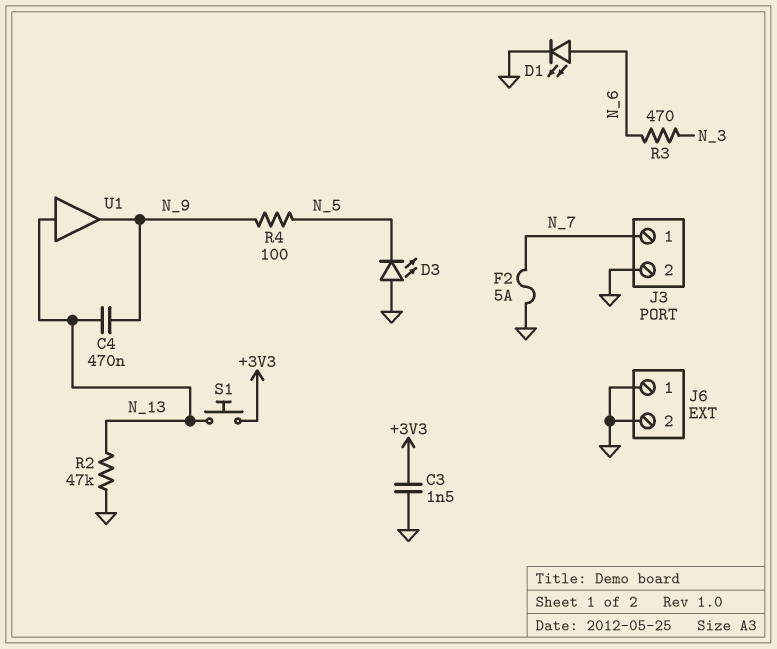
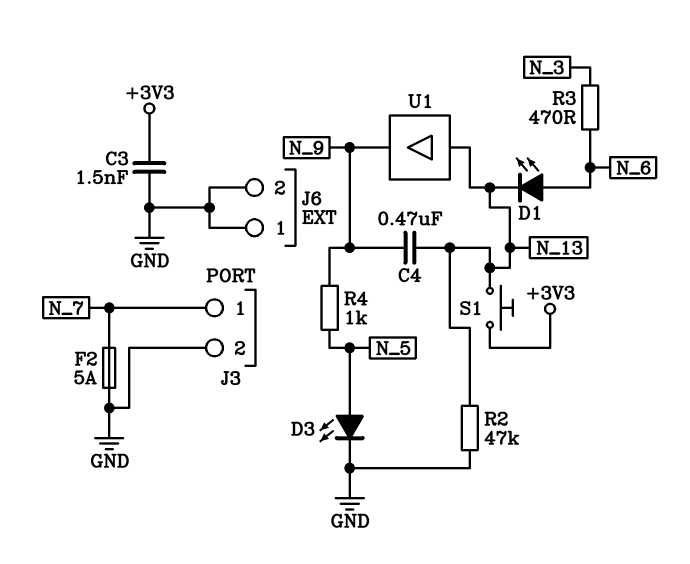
D1: LED (A N_6, K GND) -> LED (A N_6, K N_13)
D3: LED (A GND, K N_5) -> LED (A N_5, K GND)
R4: 100 (N_5, N_9) -> 1k (N_5, N_9)

